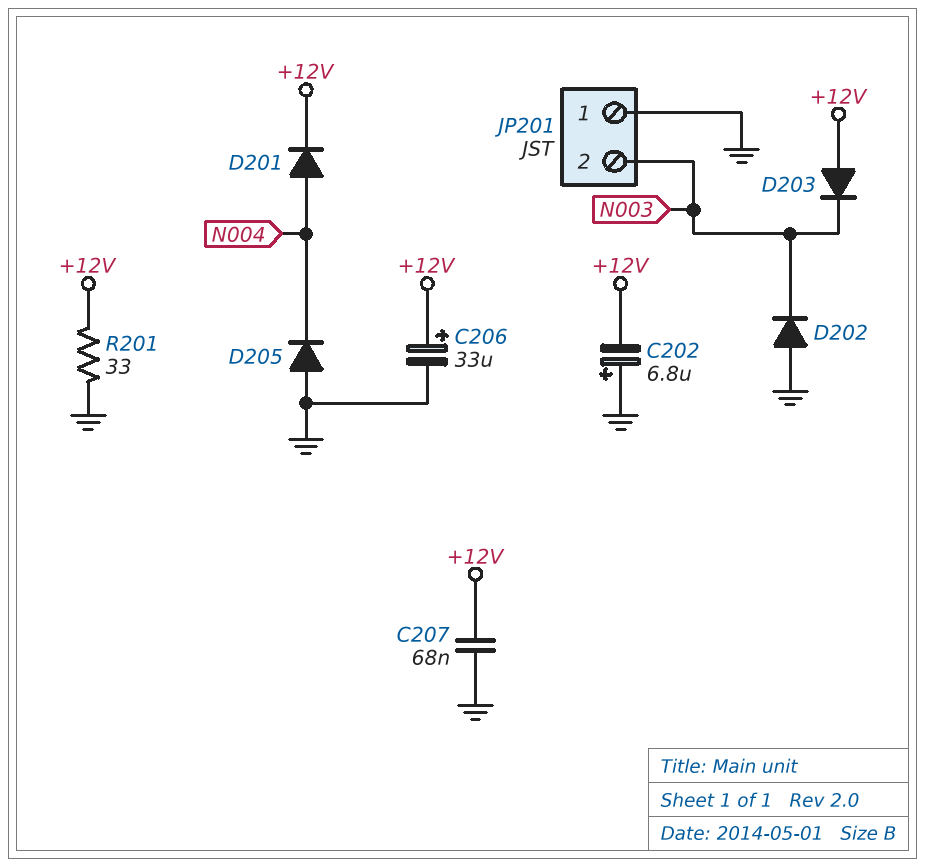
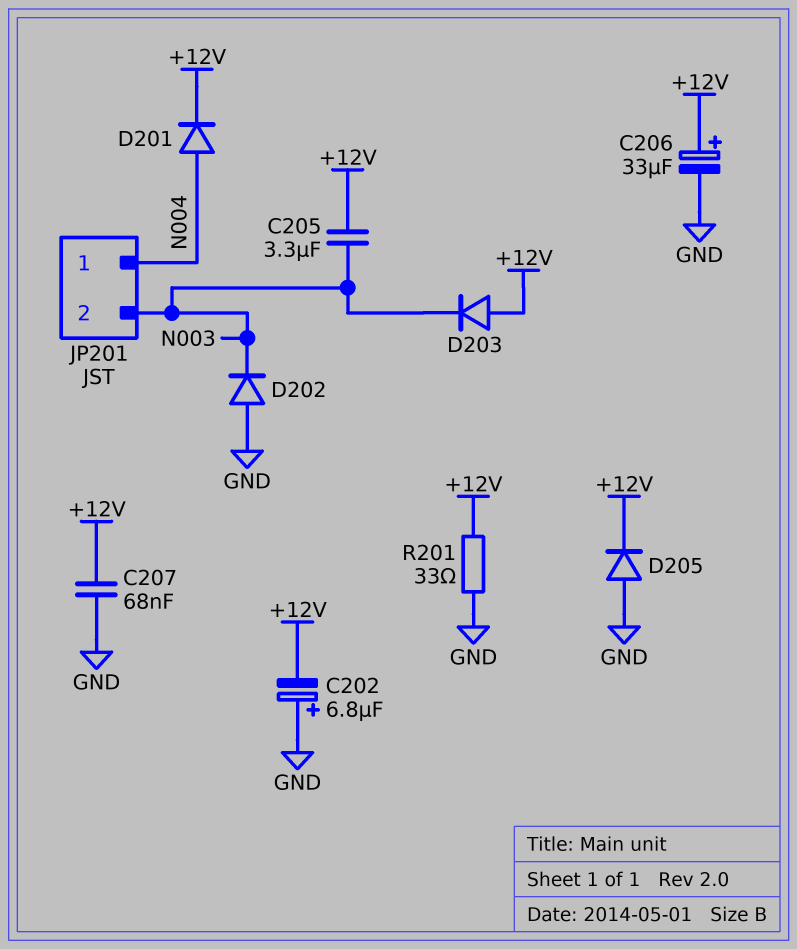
C205: none -> 3.3uF (+12V, N003)
D205: diode (A GND, K N004) -> diode (A GND, K +12V)
JP201 pin 1: GND -> N004

